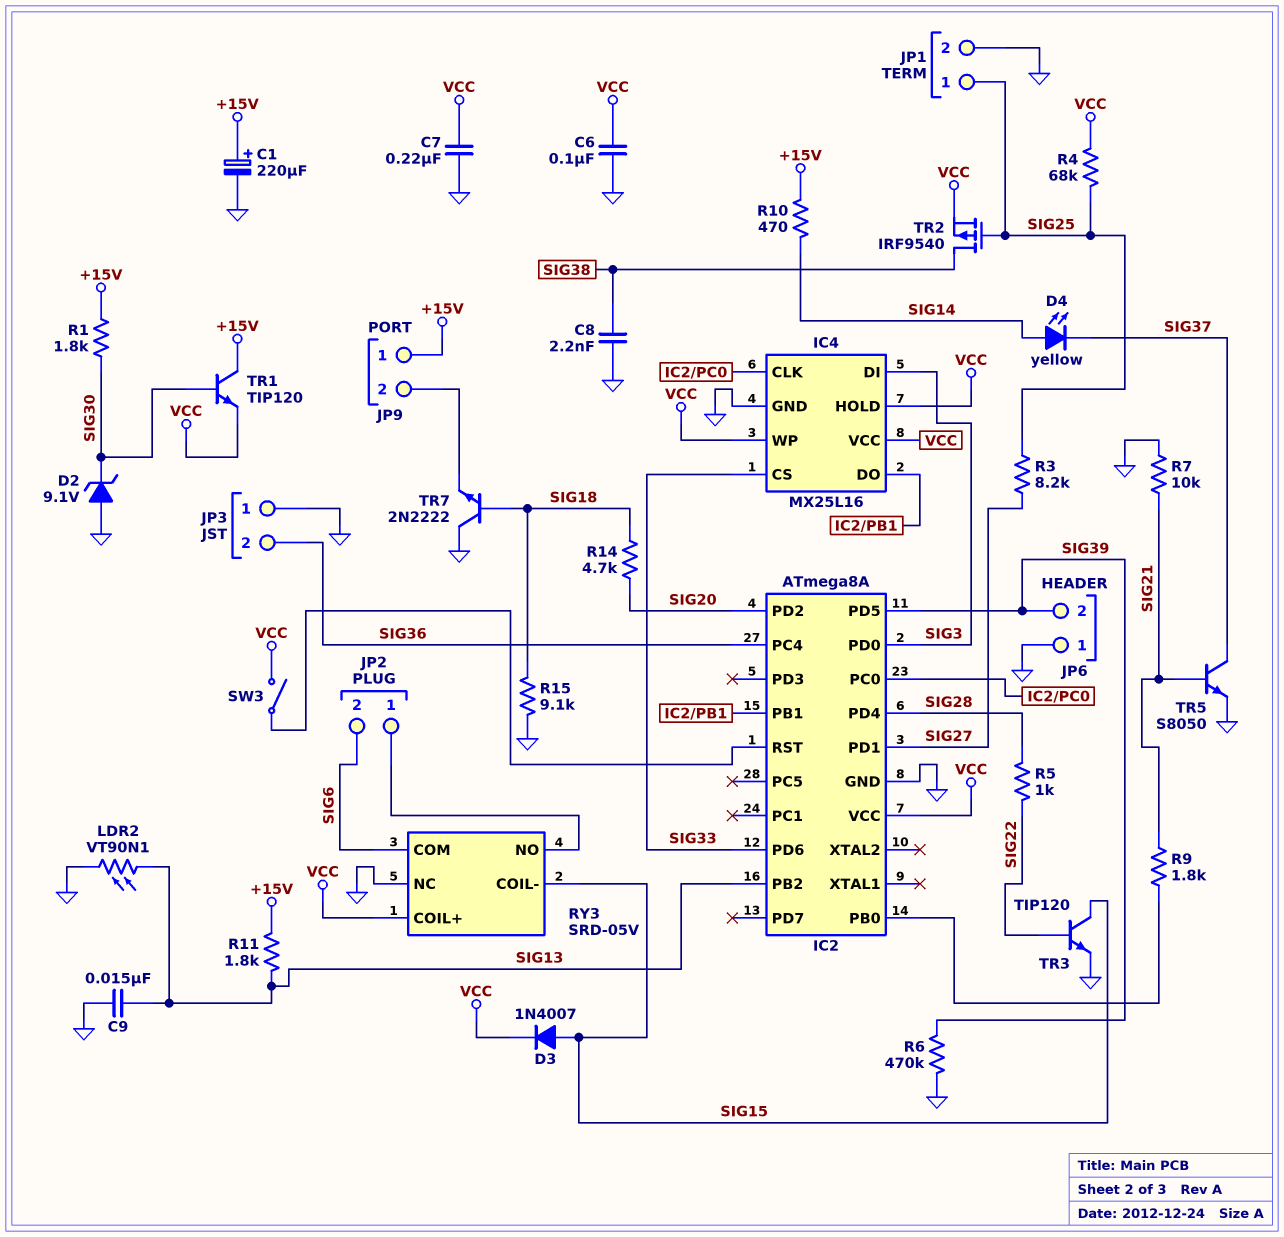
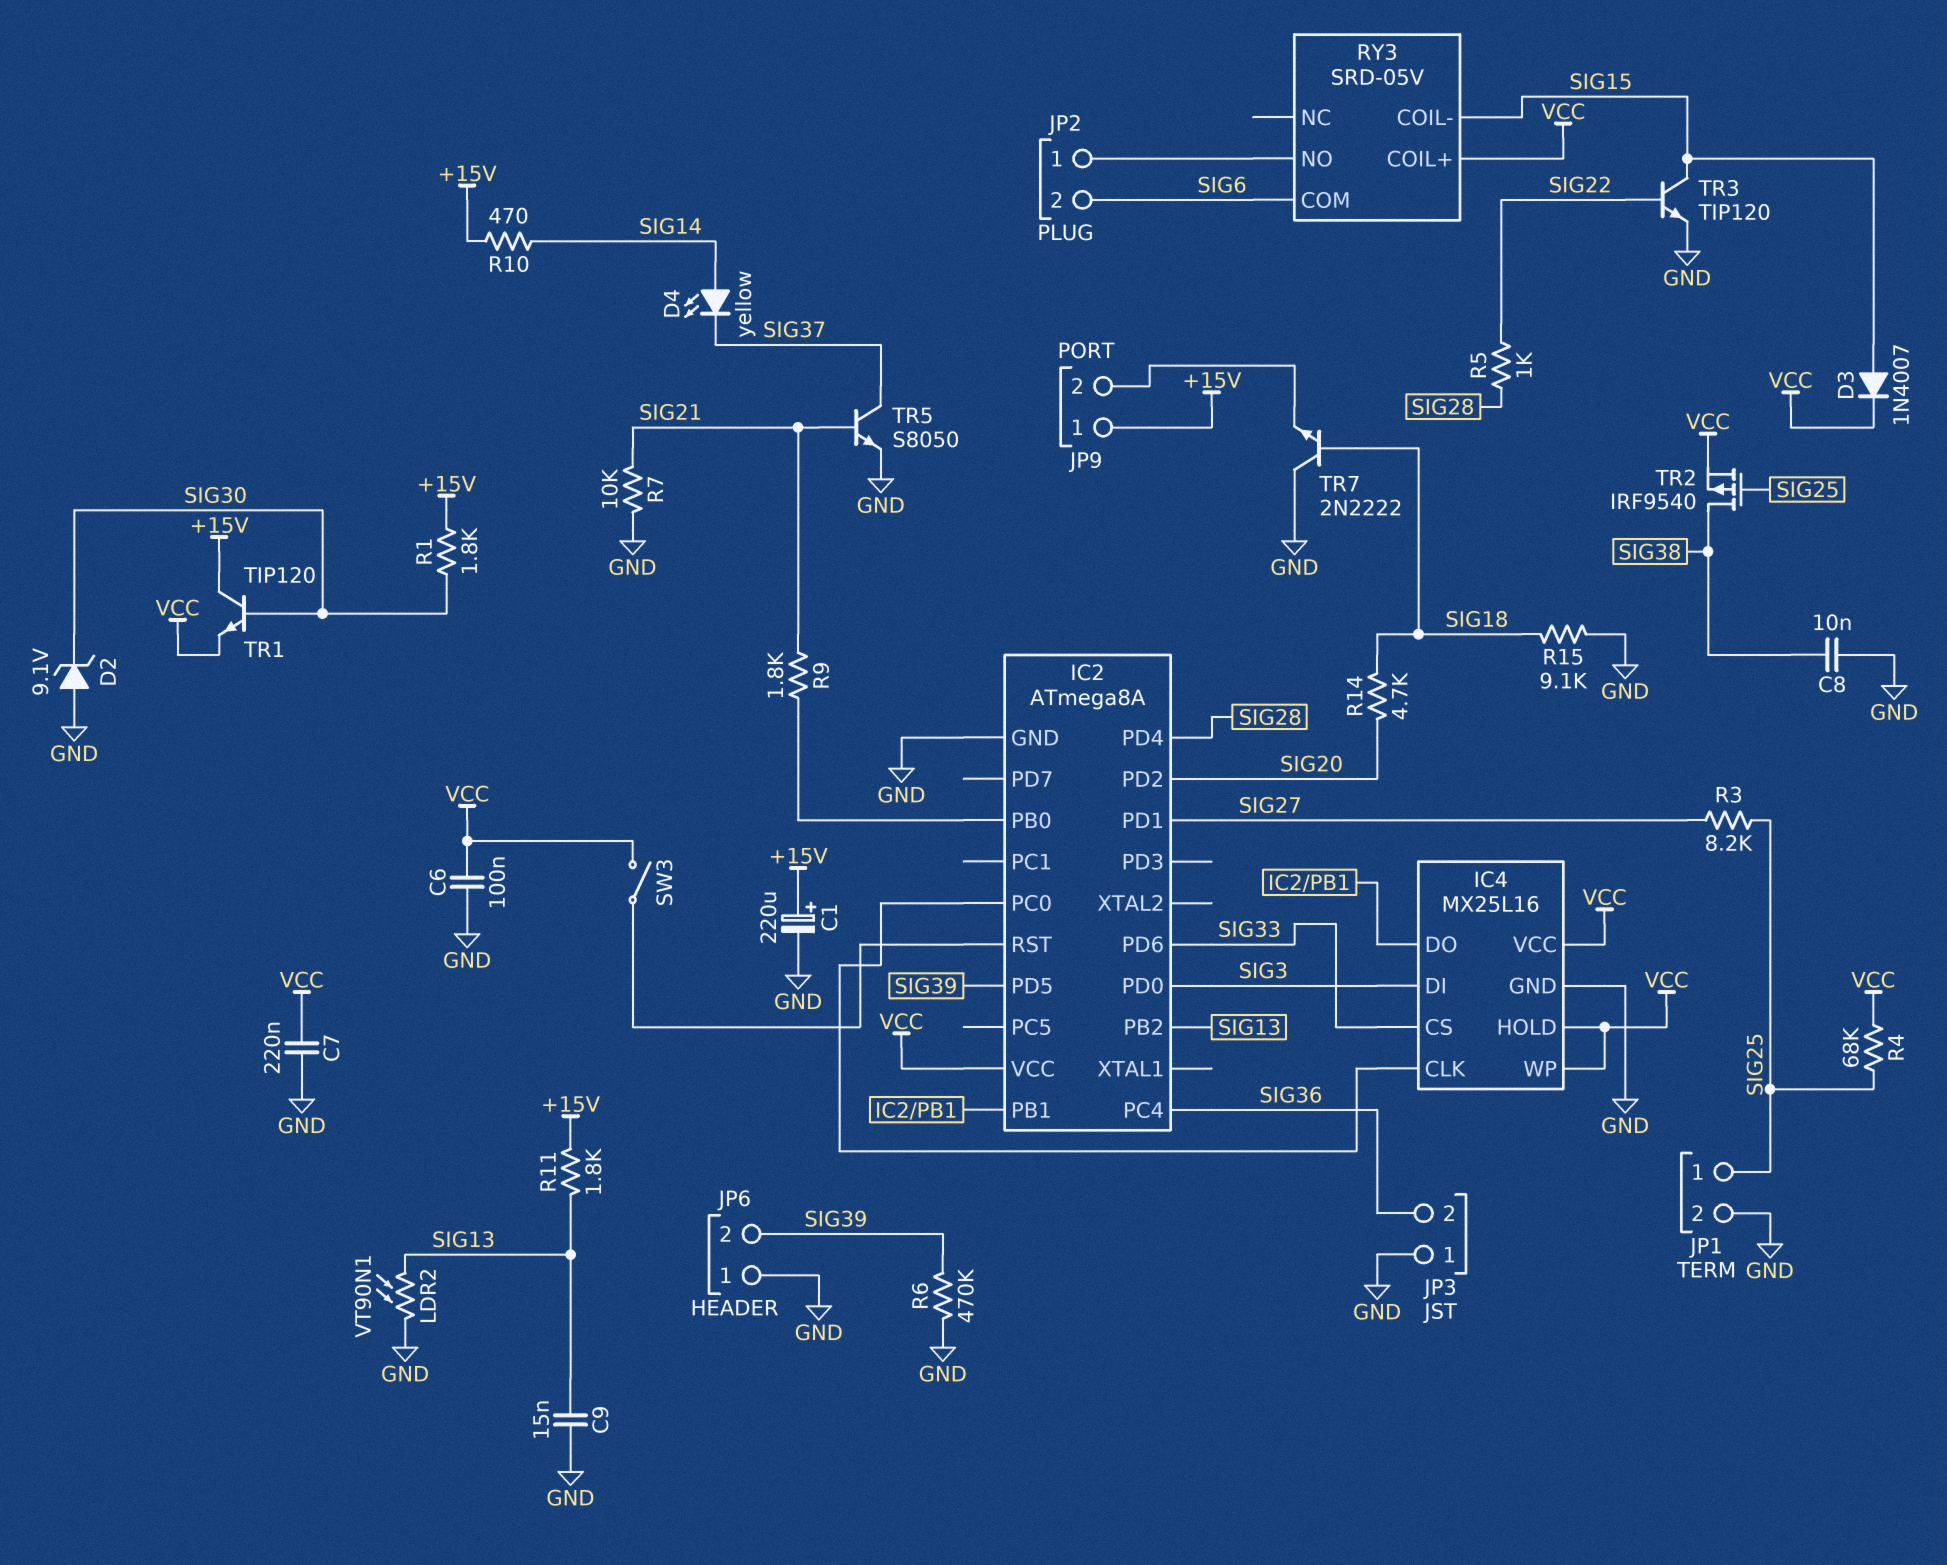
C8: 2.2nF (GND, SIG38) -> 10nF (GND, SIG38)
RY3 pin NC: GND -> none

